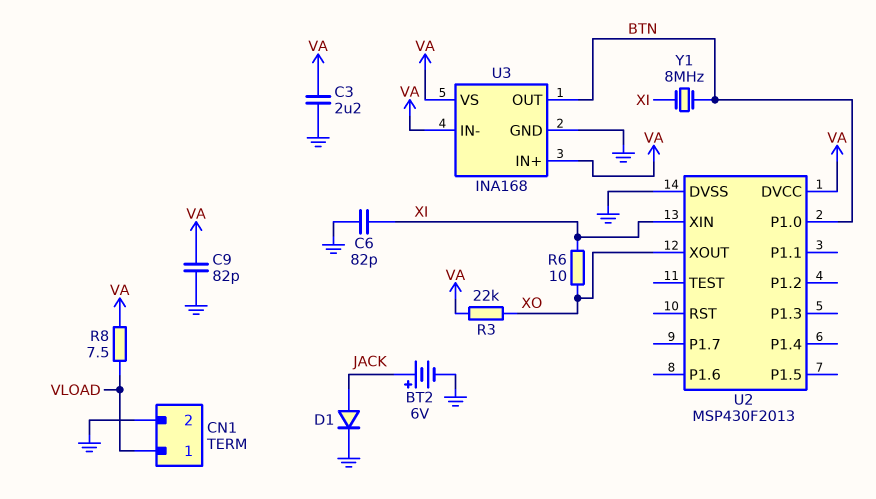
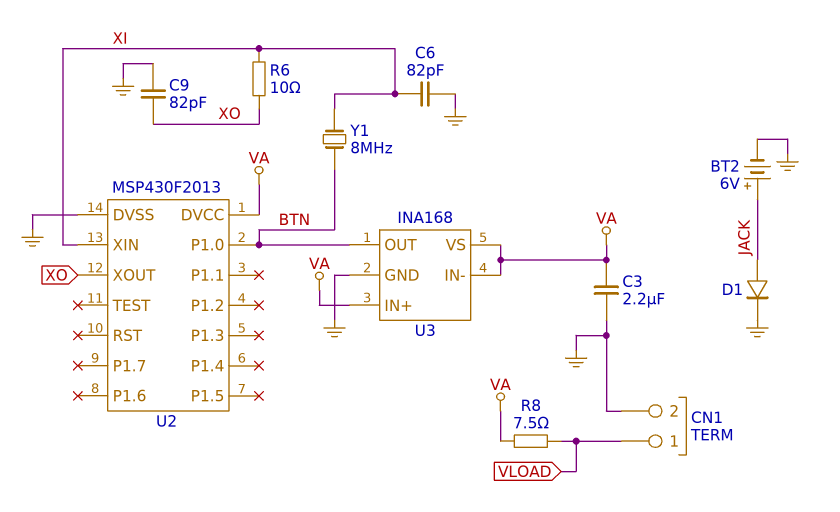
C9: 82pF (GND, VA) -> 82pF (GND, XO)
R3: 22k (VA, XO) -> none

